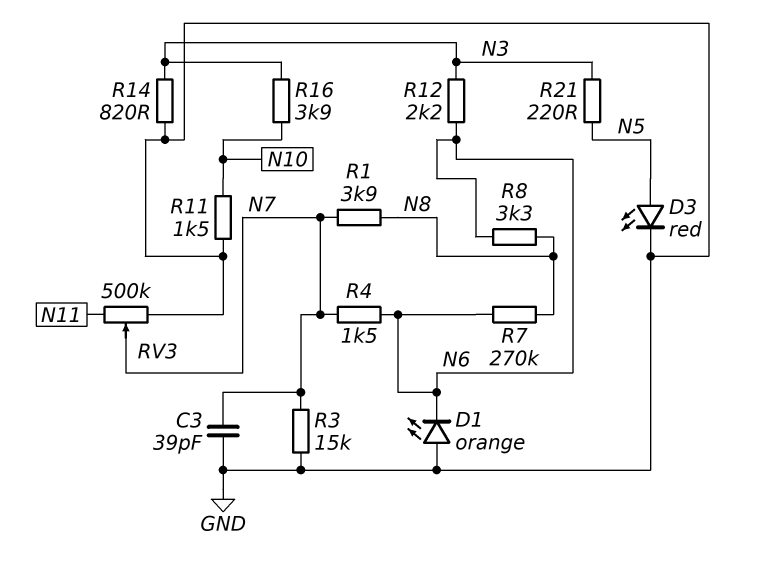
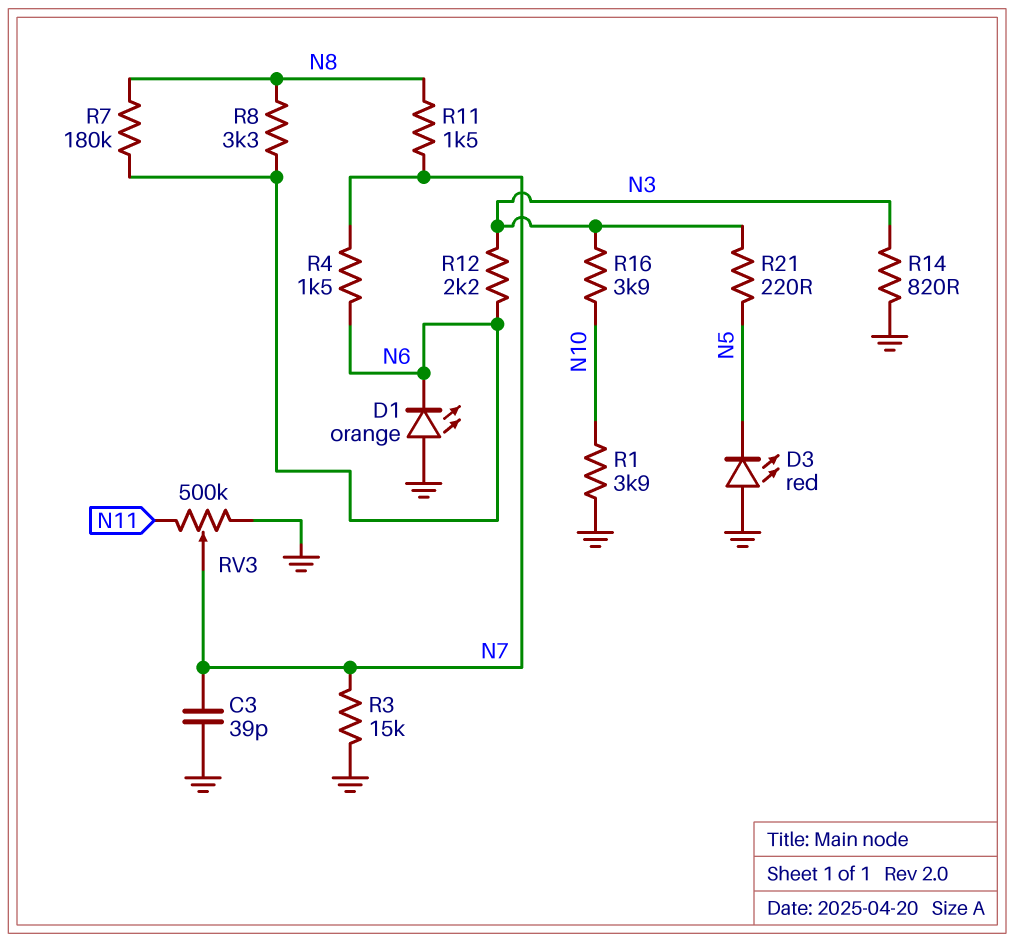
D3: LED red (A N5, K GND) -> LED red (A GND, K N5)
R1: 3.9k (N7, N8) -> 3.9k (GND, N10)
R7: 270k (N6, N8) -> 180k (N6, N8)
R11: 1.5k (GND, N10) -> 1.5k (N7, N8)

